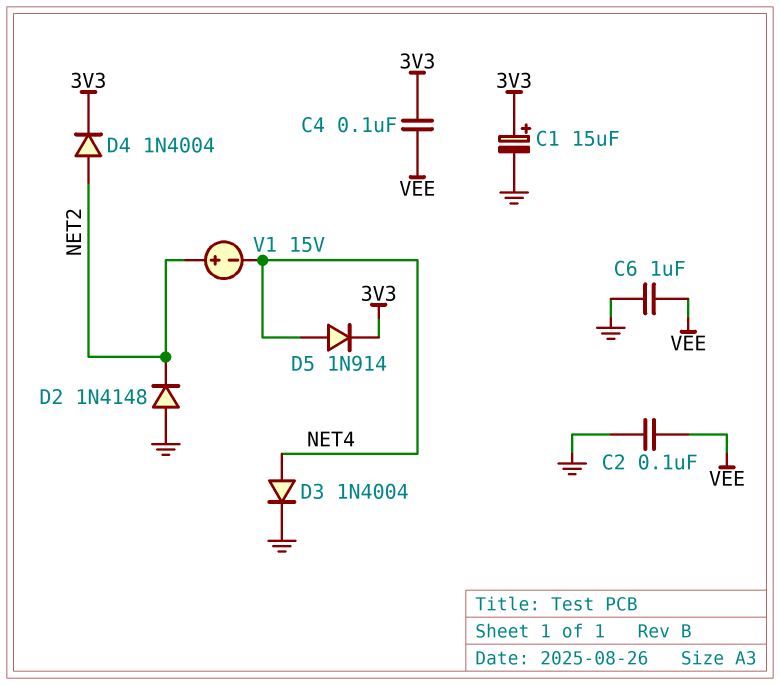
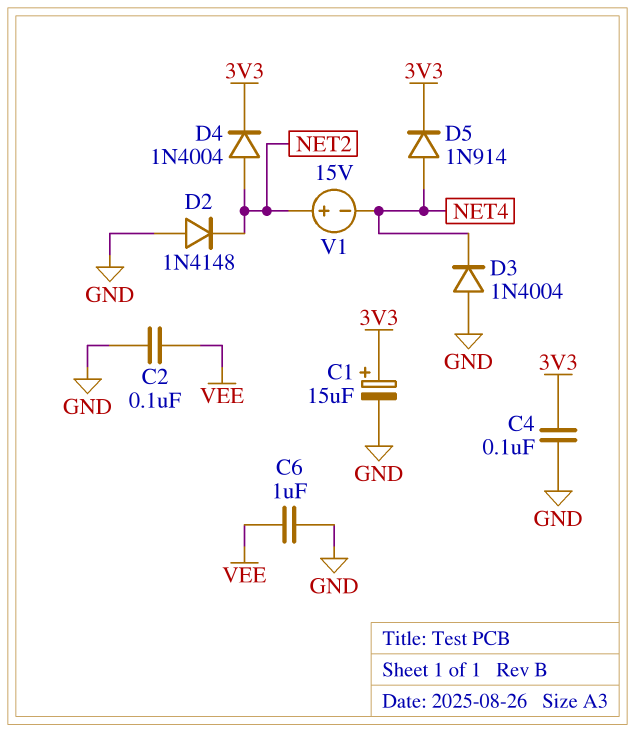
C4: 100nF (3V3, VEE) -> 100nF (3V3, GND)
D3: diode 1N4004 (A NET4, K GND) -> diode 1N4004 (A GND, K NET4)

